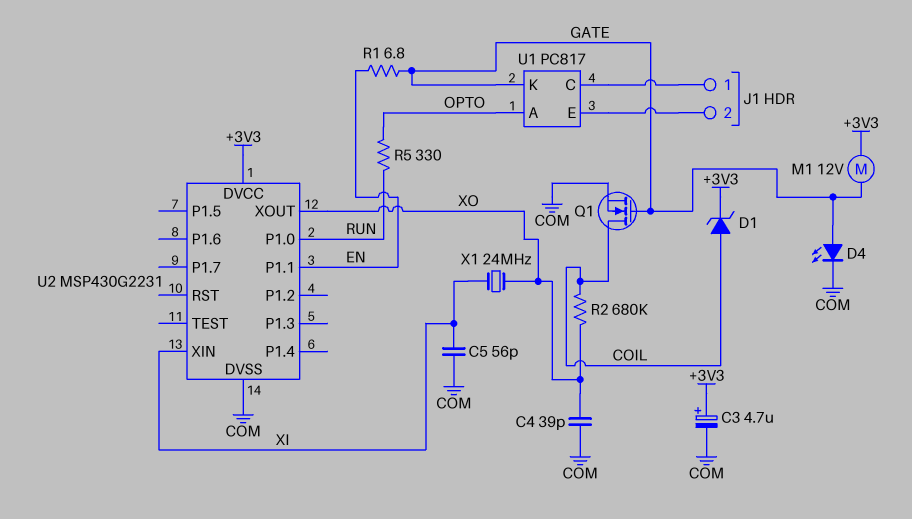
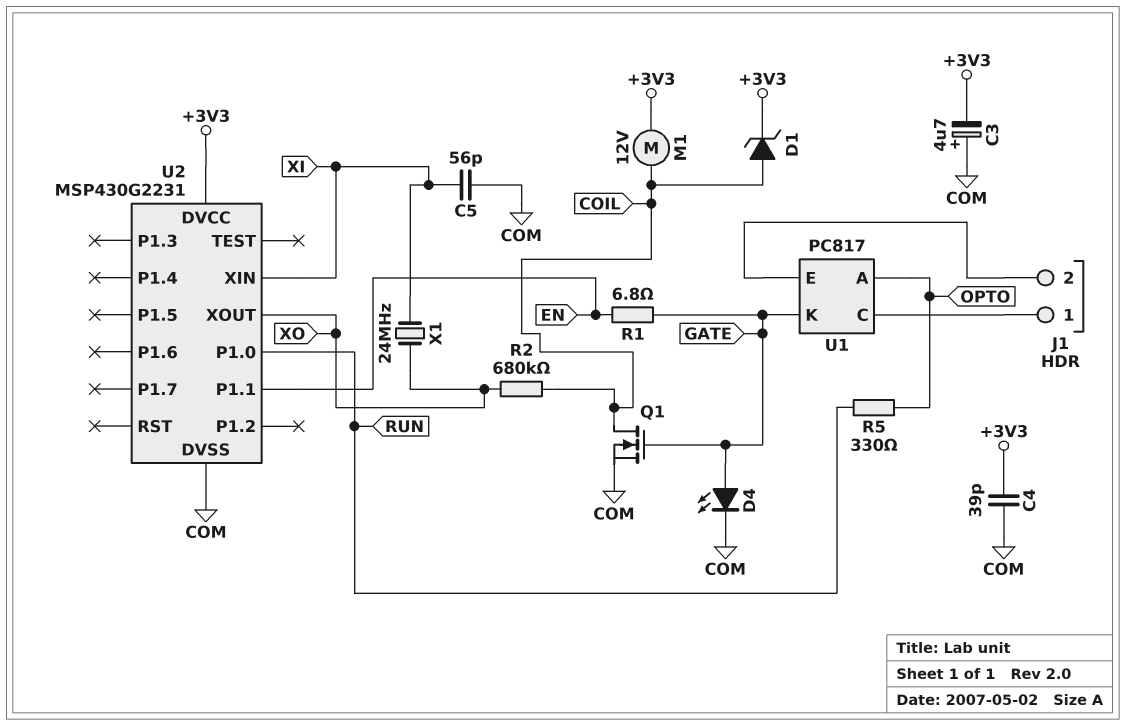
C3: 4.7uF (plus +3V3, minus COM) -> 4.7uF (plus COM, minus +3V3)
C4: 39pF (COM, XO) -> 39pF (+3V3, COM)
M1: motor 12V (+3V3, GATE) -> motor 12V (+3V3, COIL)

